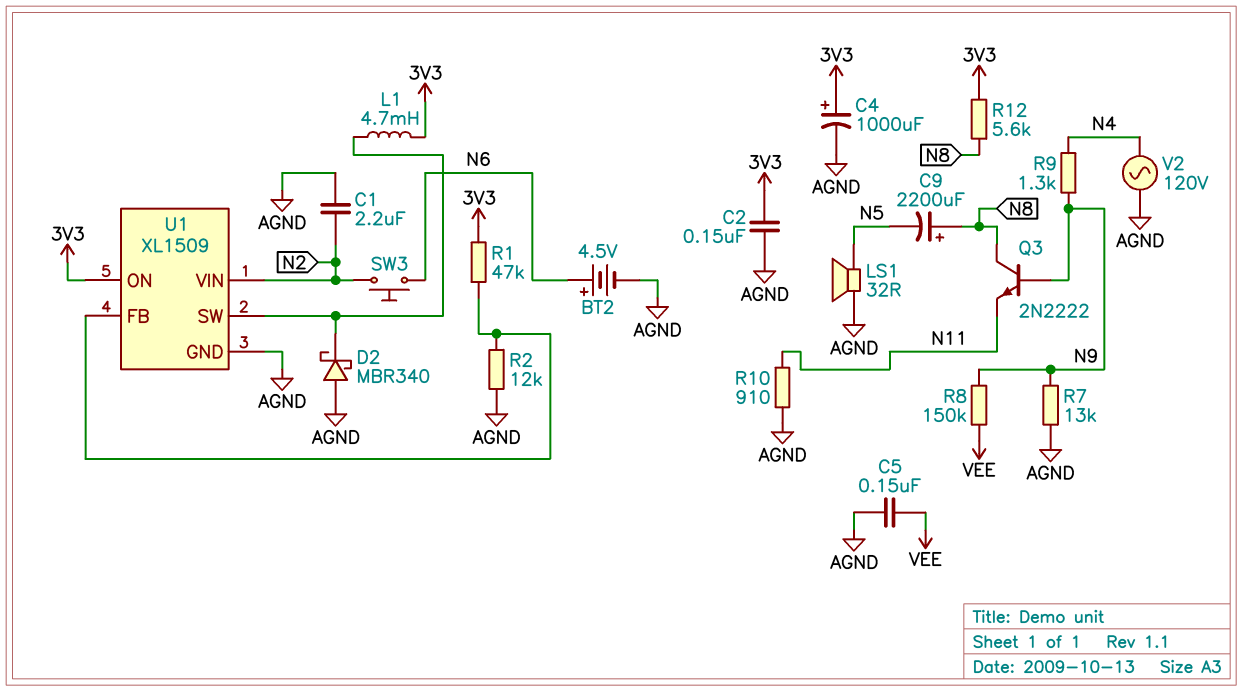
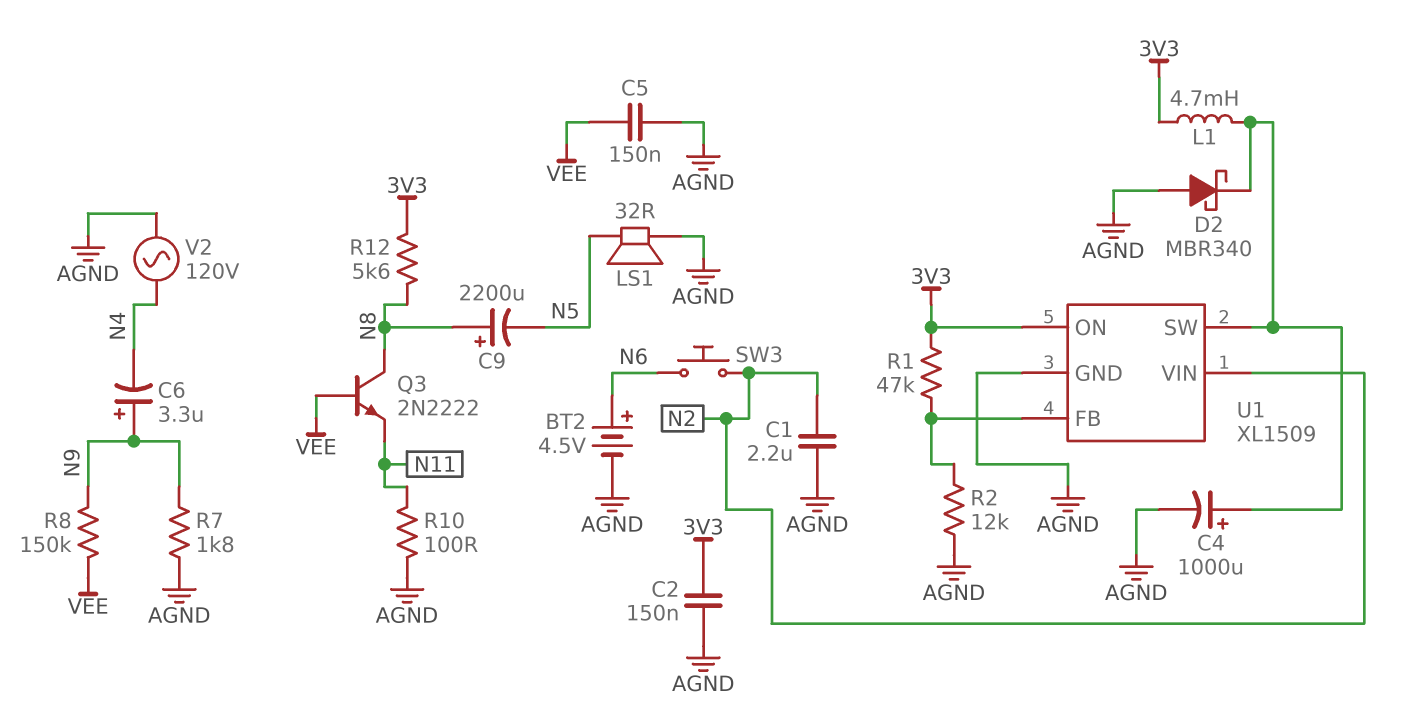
C4: 1000uF (plus 3V3, minus AGND) -> 1000uF (plus U1/SW, minus AGND)
C6: none -> 3.3uF (plus N9, minus N4)
Q3: NPN 2N2222 (B N9, C N8, E N11) -> NPN 2N2222 (B VEE, C N8, E N11)
R7: 13k (AGND, N9) -> 1.8k (AGND, N9)
R9: 1.3k (N4, N9) -> none
R10: 910 (AGND, N11) -> 100 (AGND, N11)

